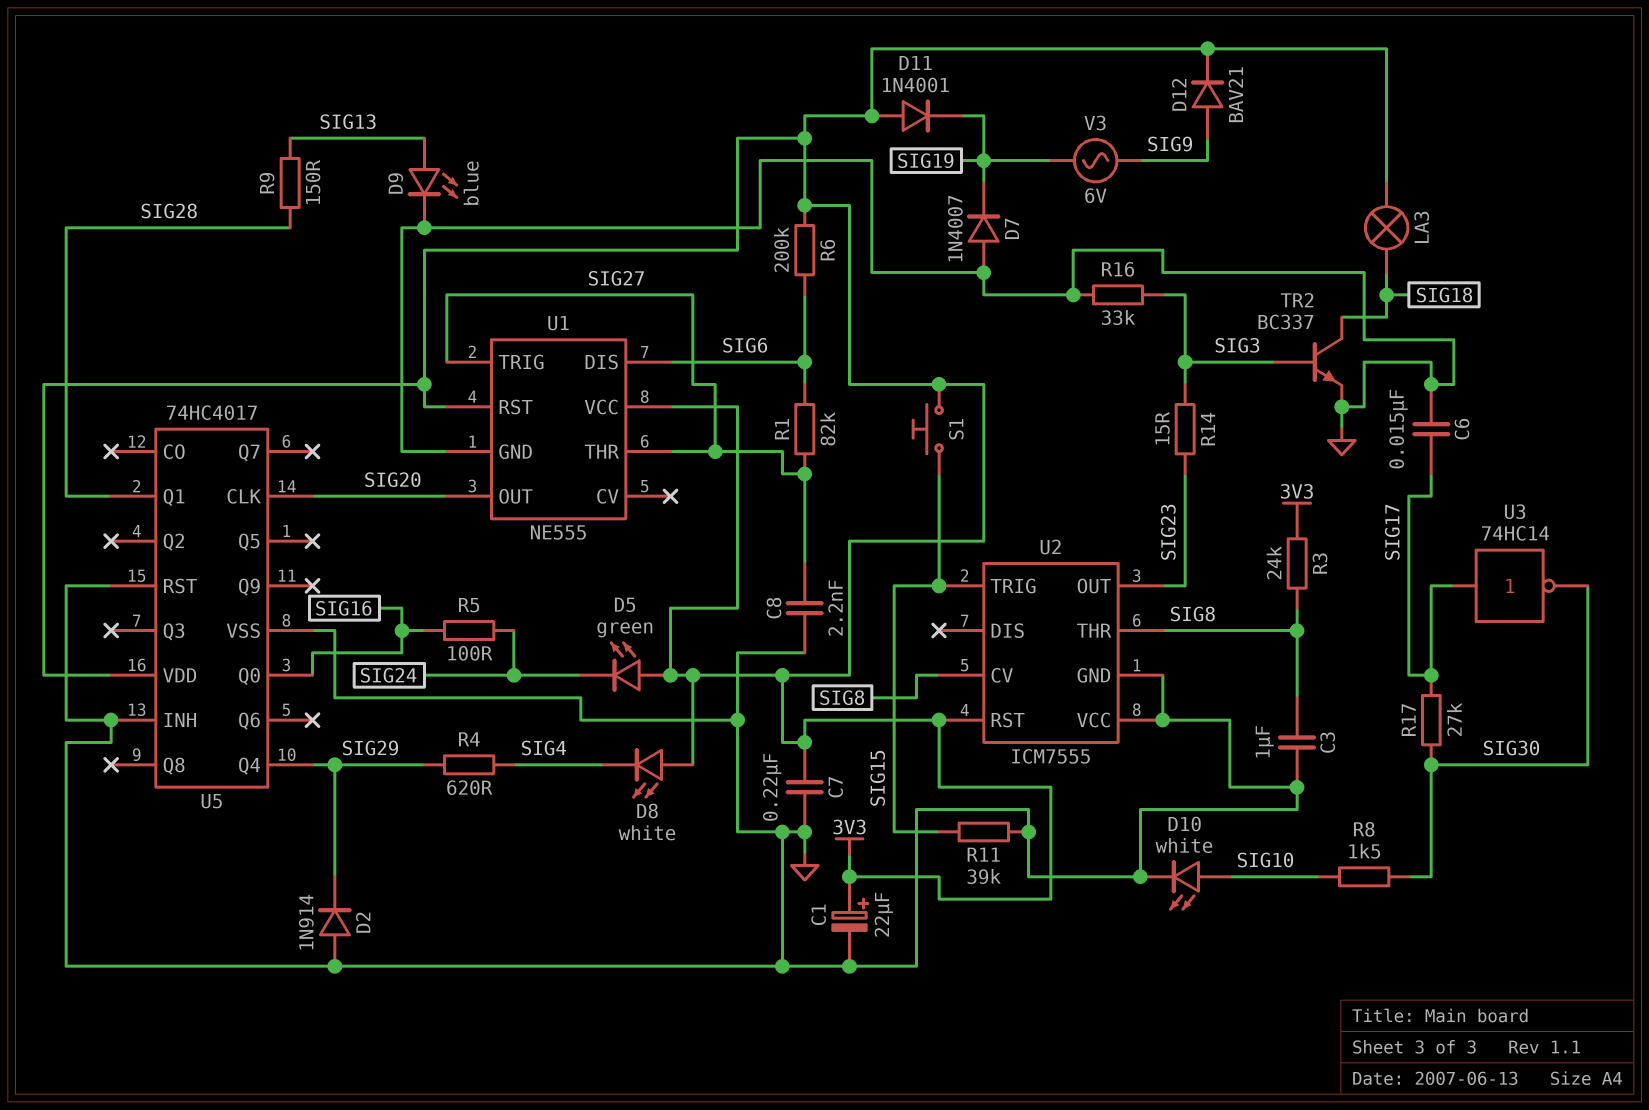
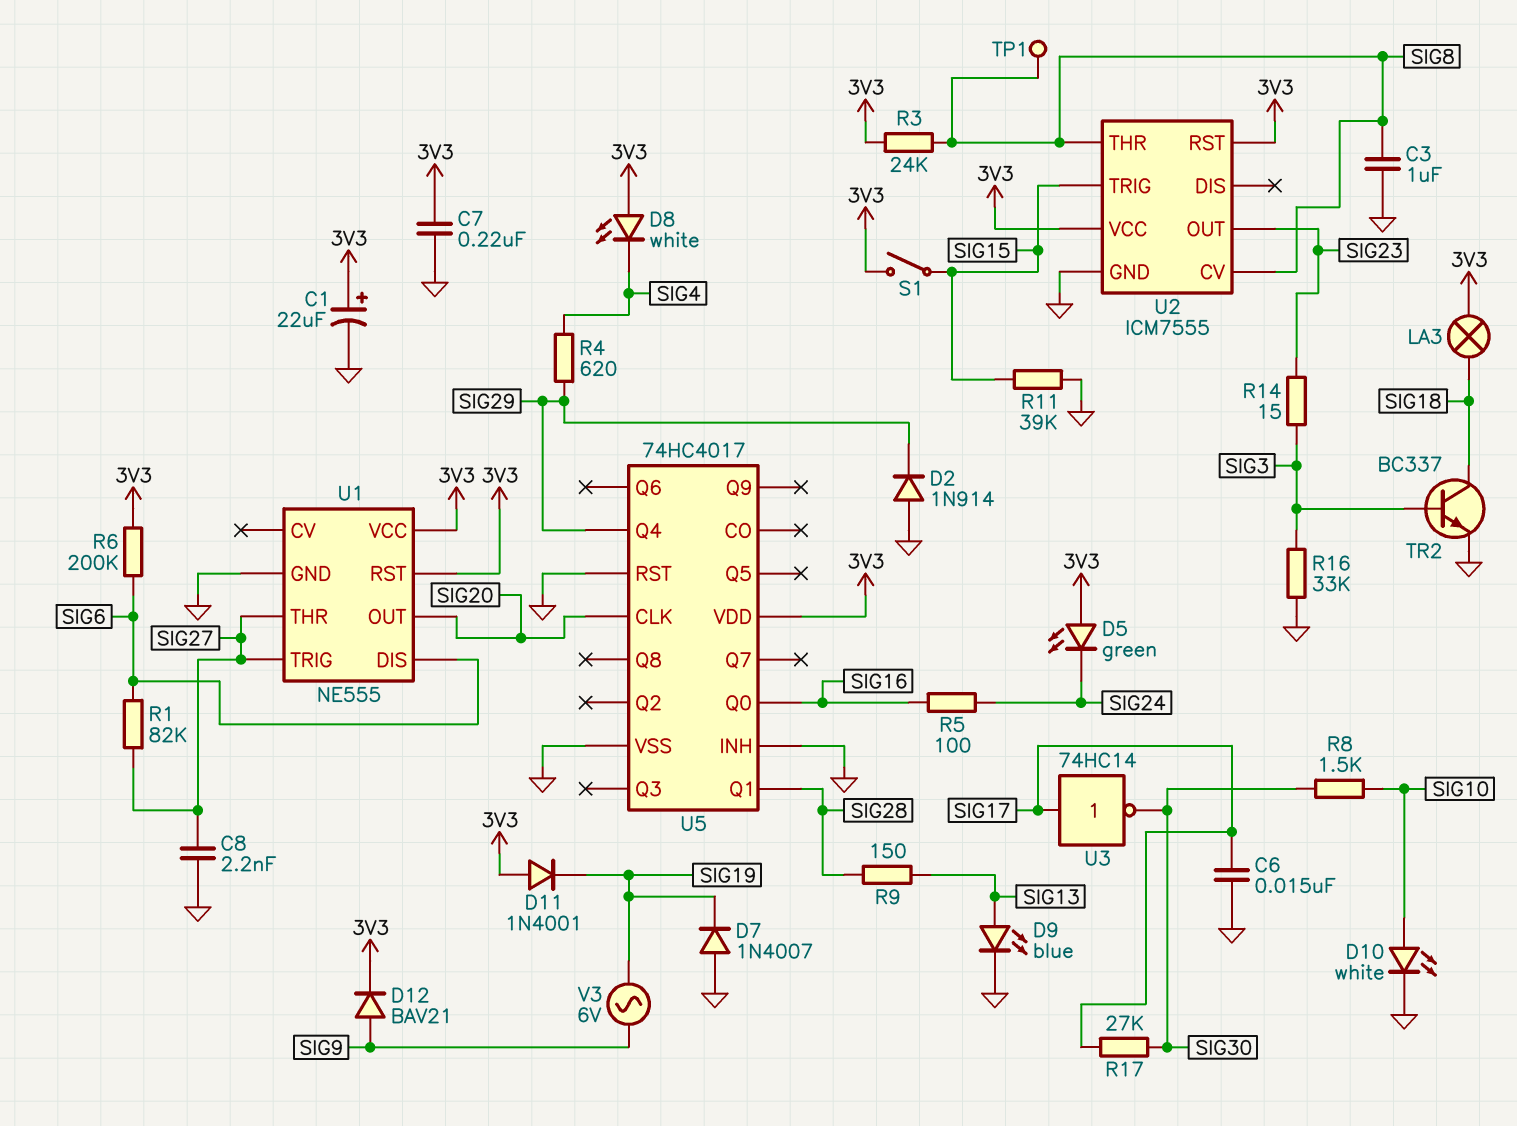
S1: button (3V3, SIG15) -> switch (3V3, SIG15)
TP1: none -> test point (SIG8)
U2 pin VCC: GND -> 3V3

